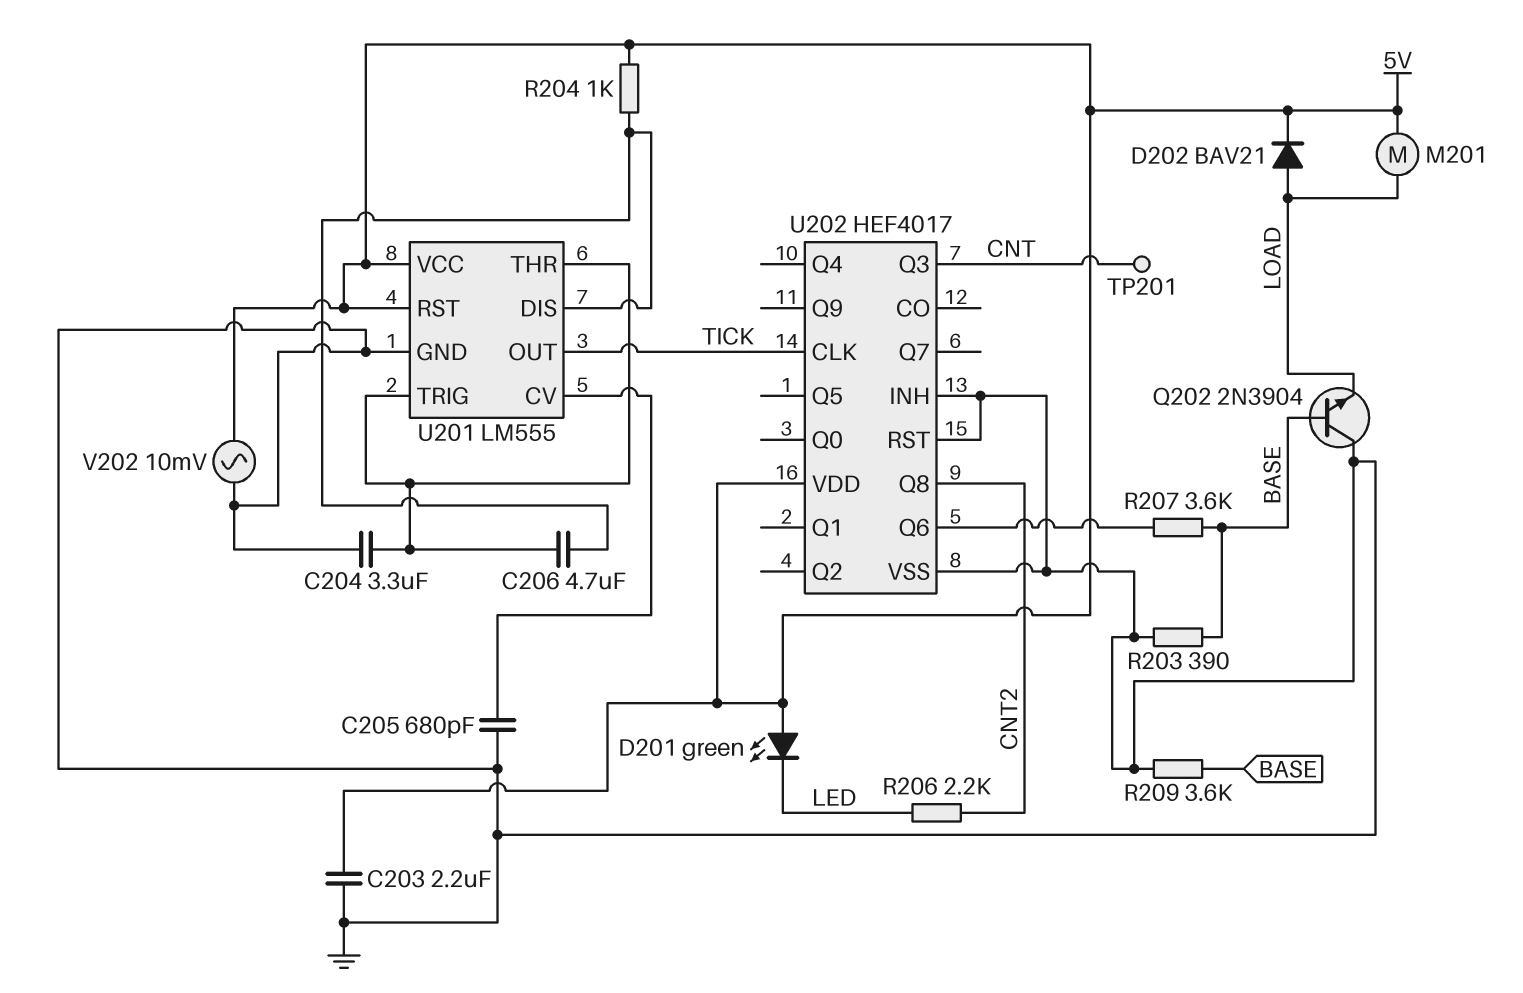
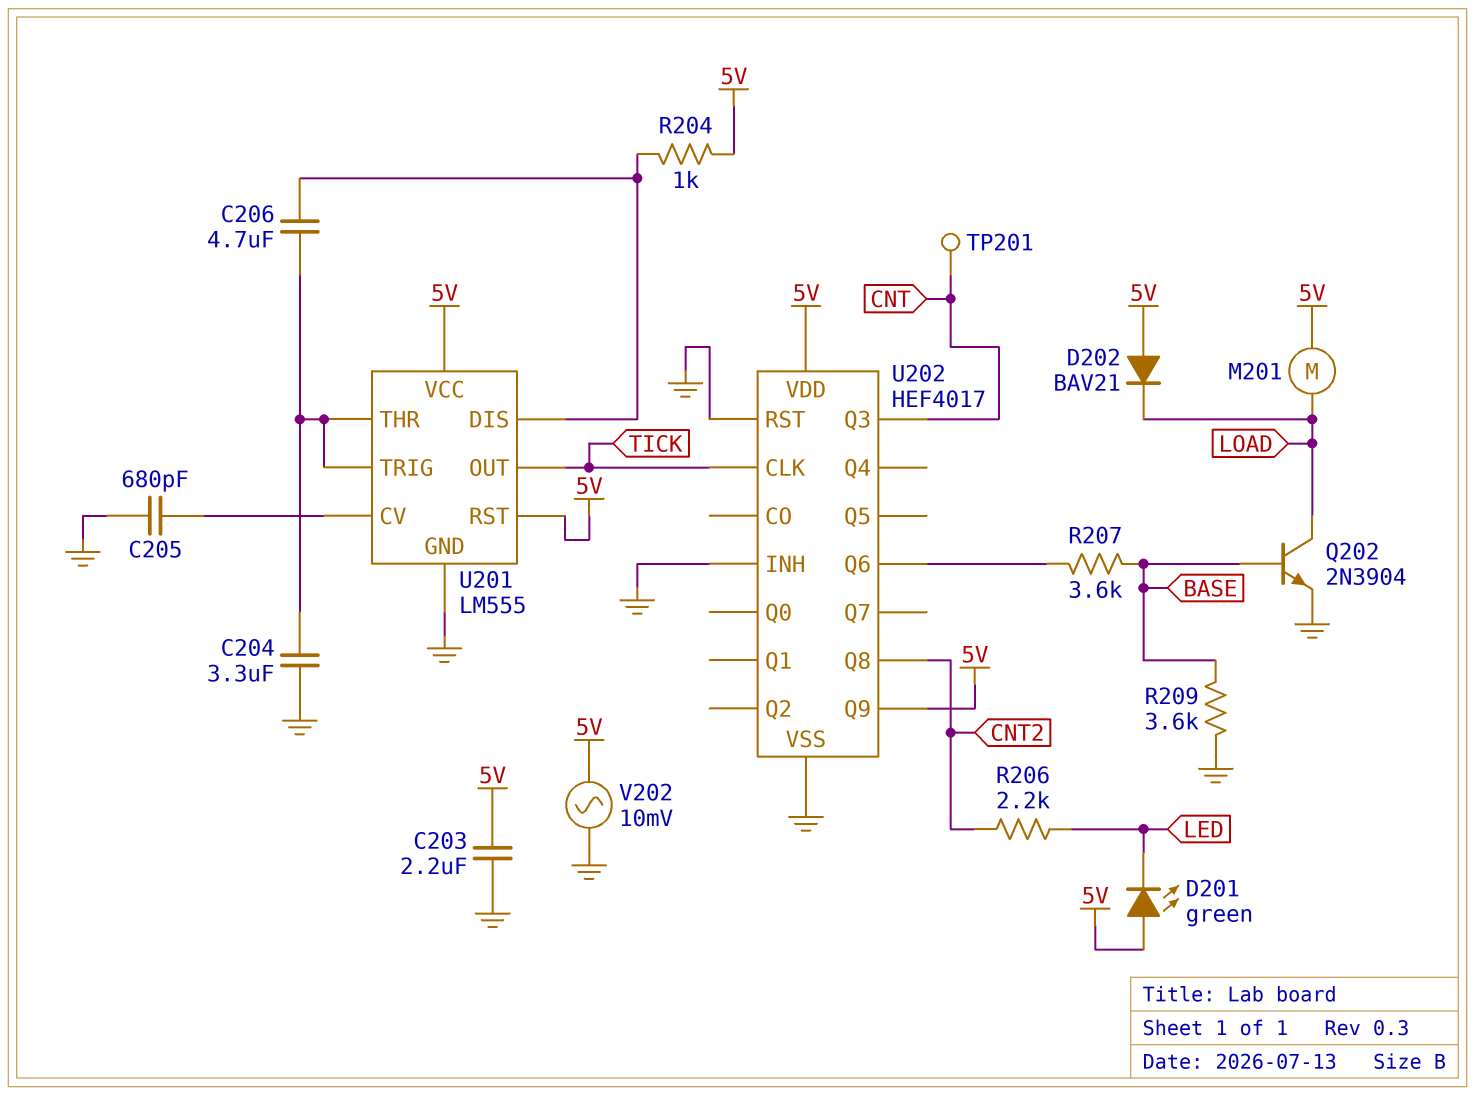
D202: diode BAV21 (A LOAD, K 5V) -> diode BAV21 (A 5V, K LOAD)
Q202: NPN 2N3904 (B BASE, C GND, E LOAD) -> NPN 2N3904 (B BASE, C LOAD, E GND)
R203: 390 (BASE, GND) -> none
U202 pin Q9: none -> 5V

